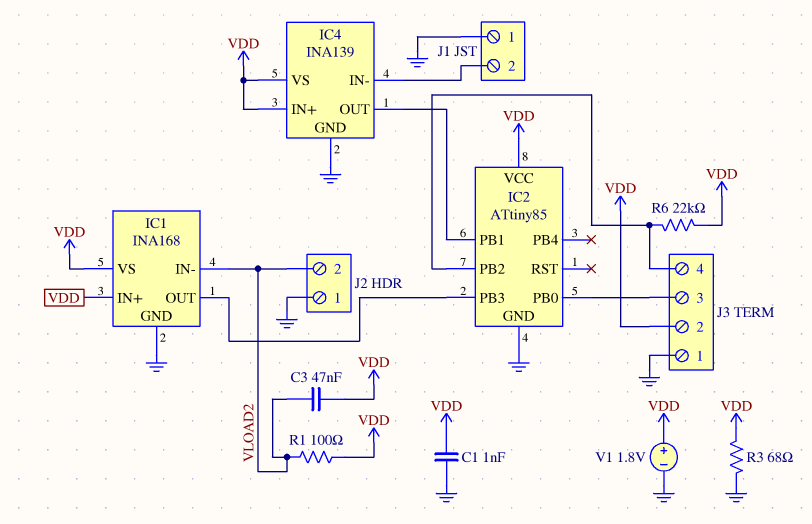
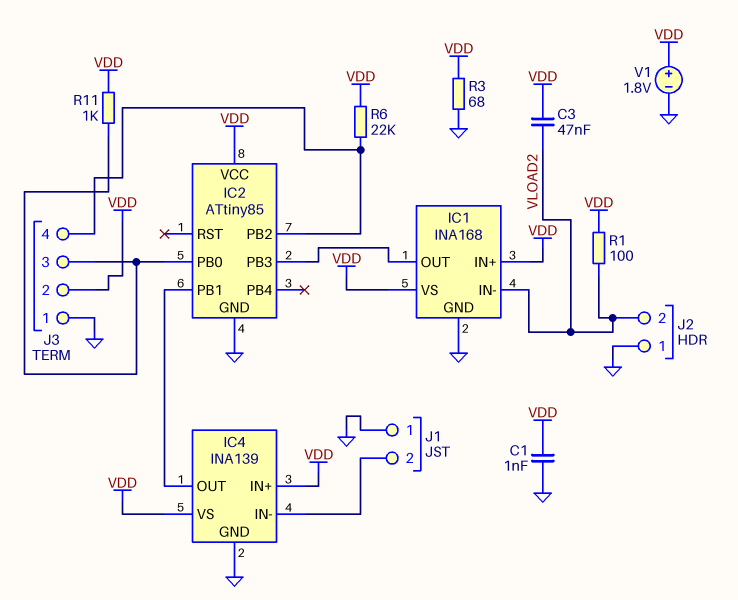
R11: none -> 1k (IC2/PB0, VDD)

